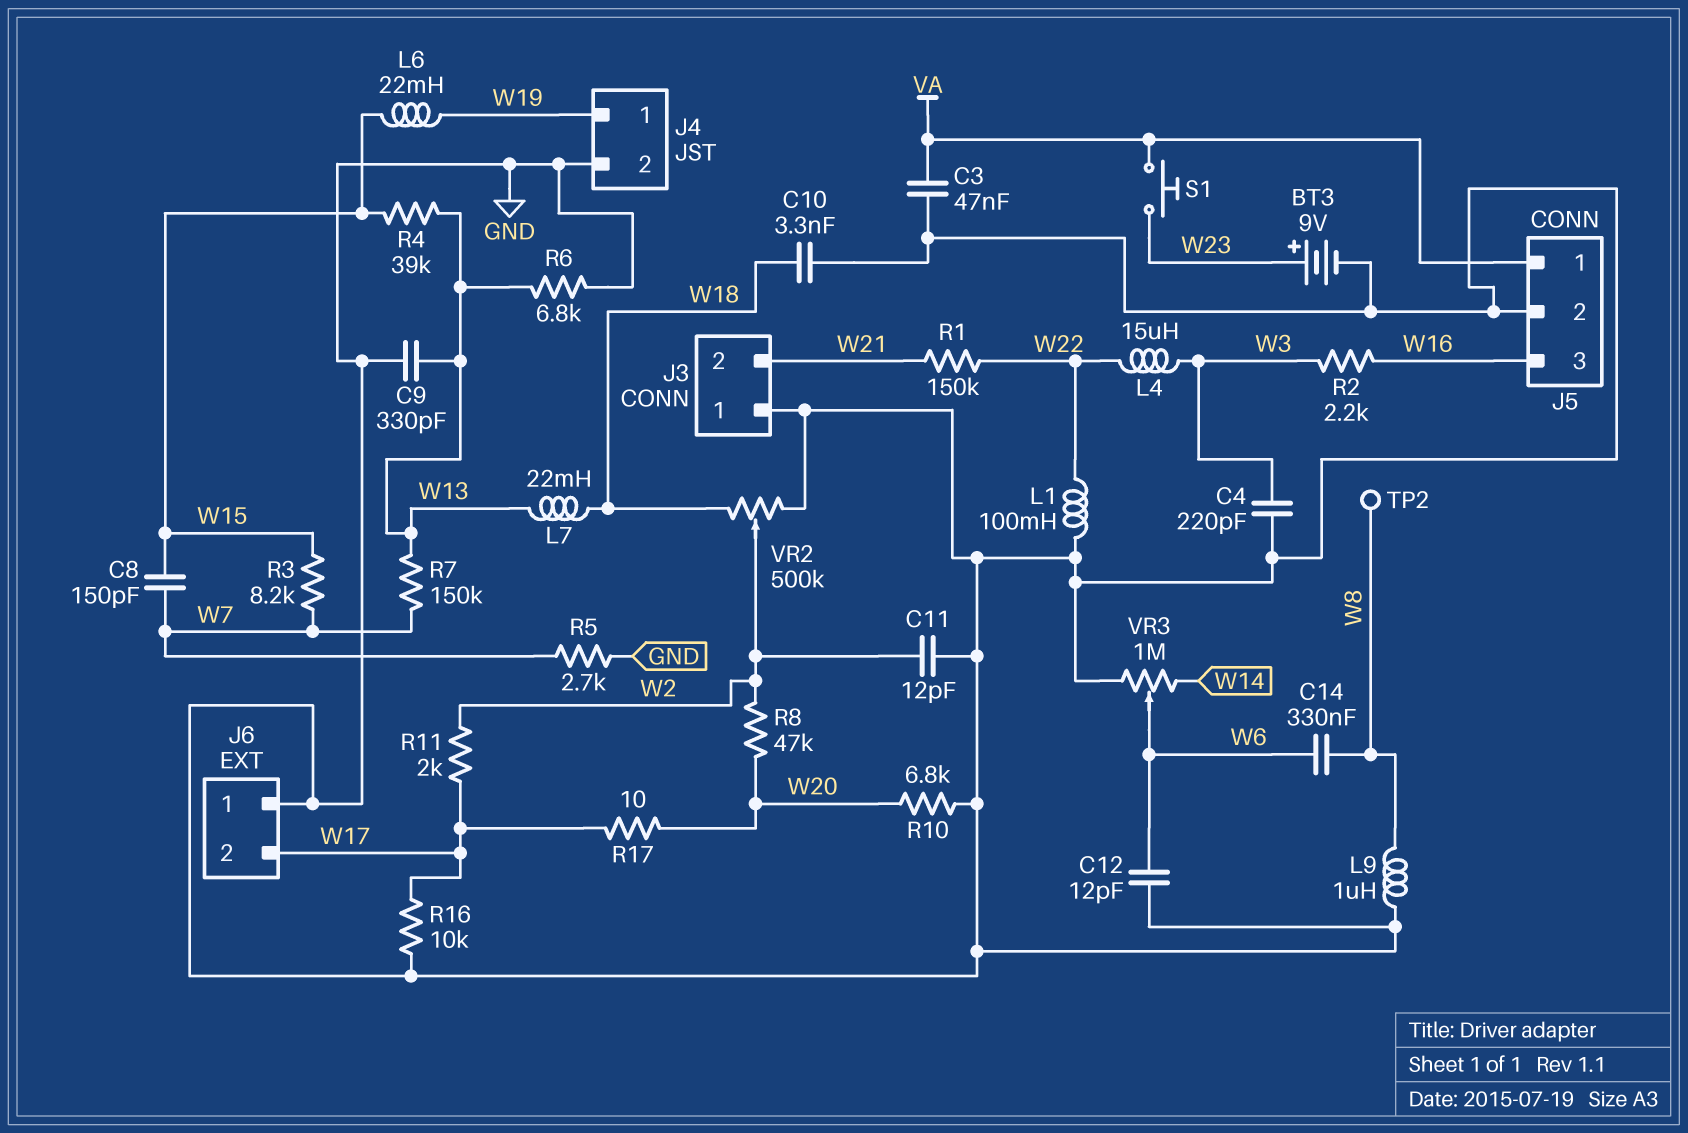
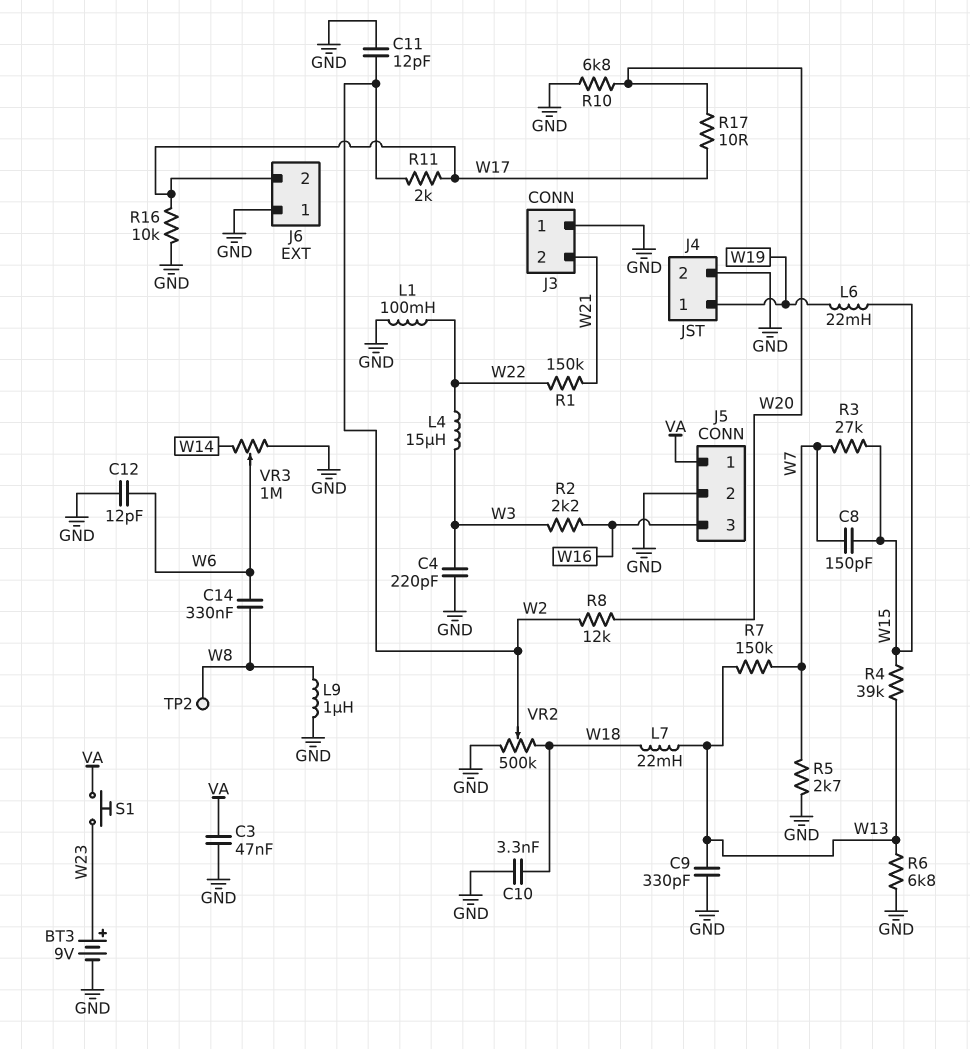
R3: 8.2k (W7, W15) -> 27k (W7, W15)
R8: 47k (W2, W20) -> 12k (W2, W20)

